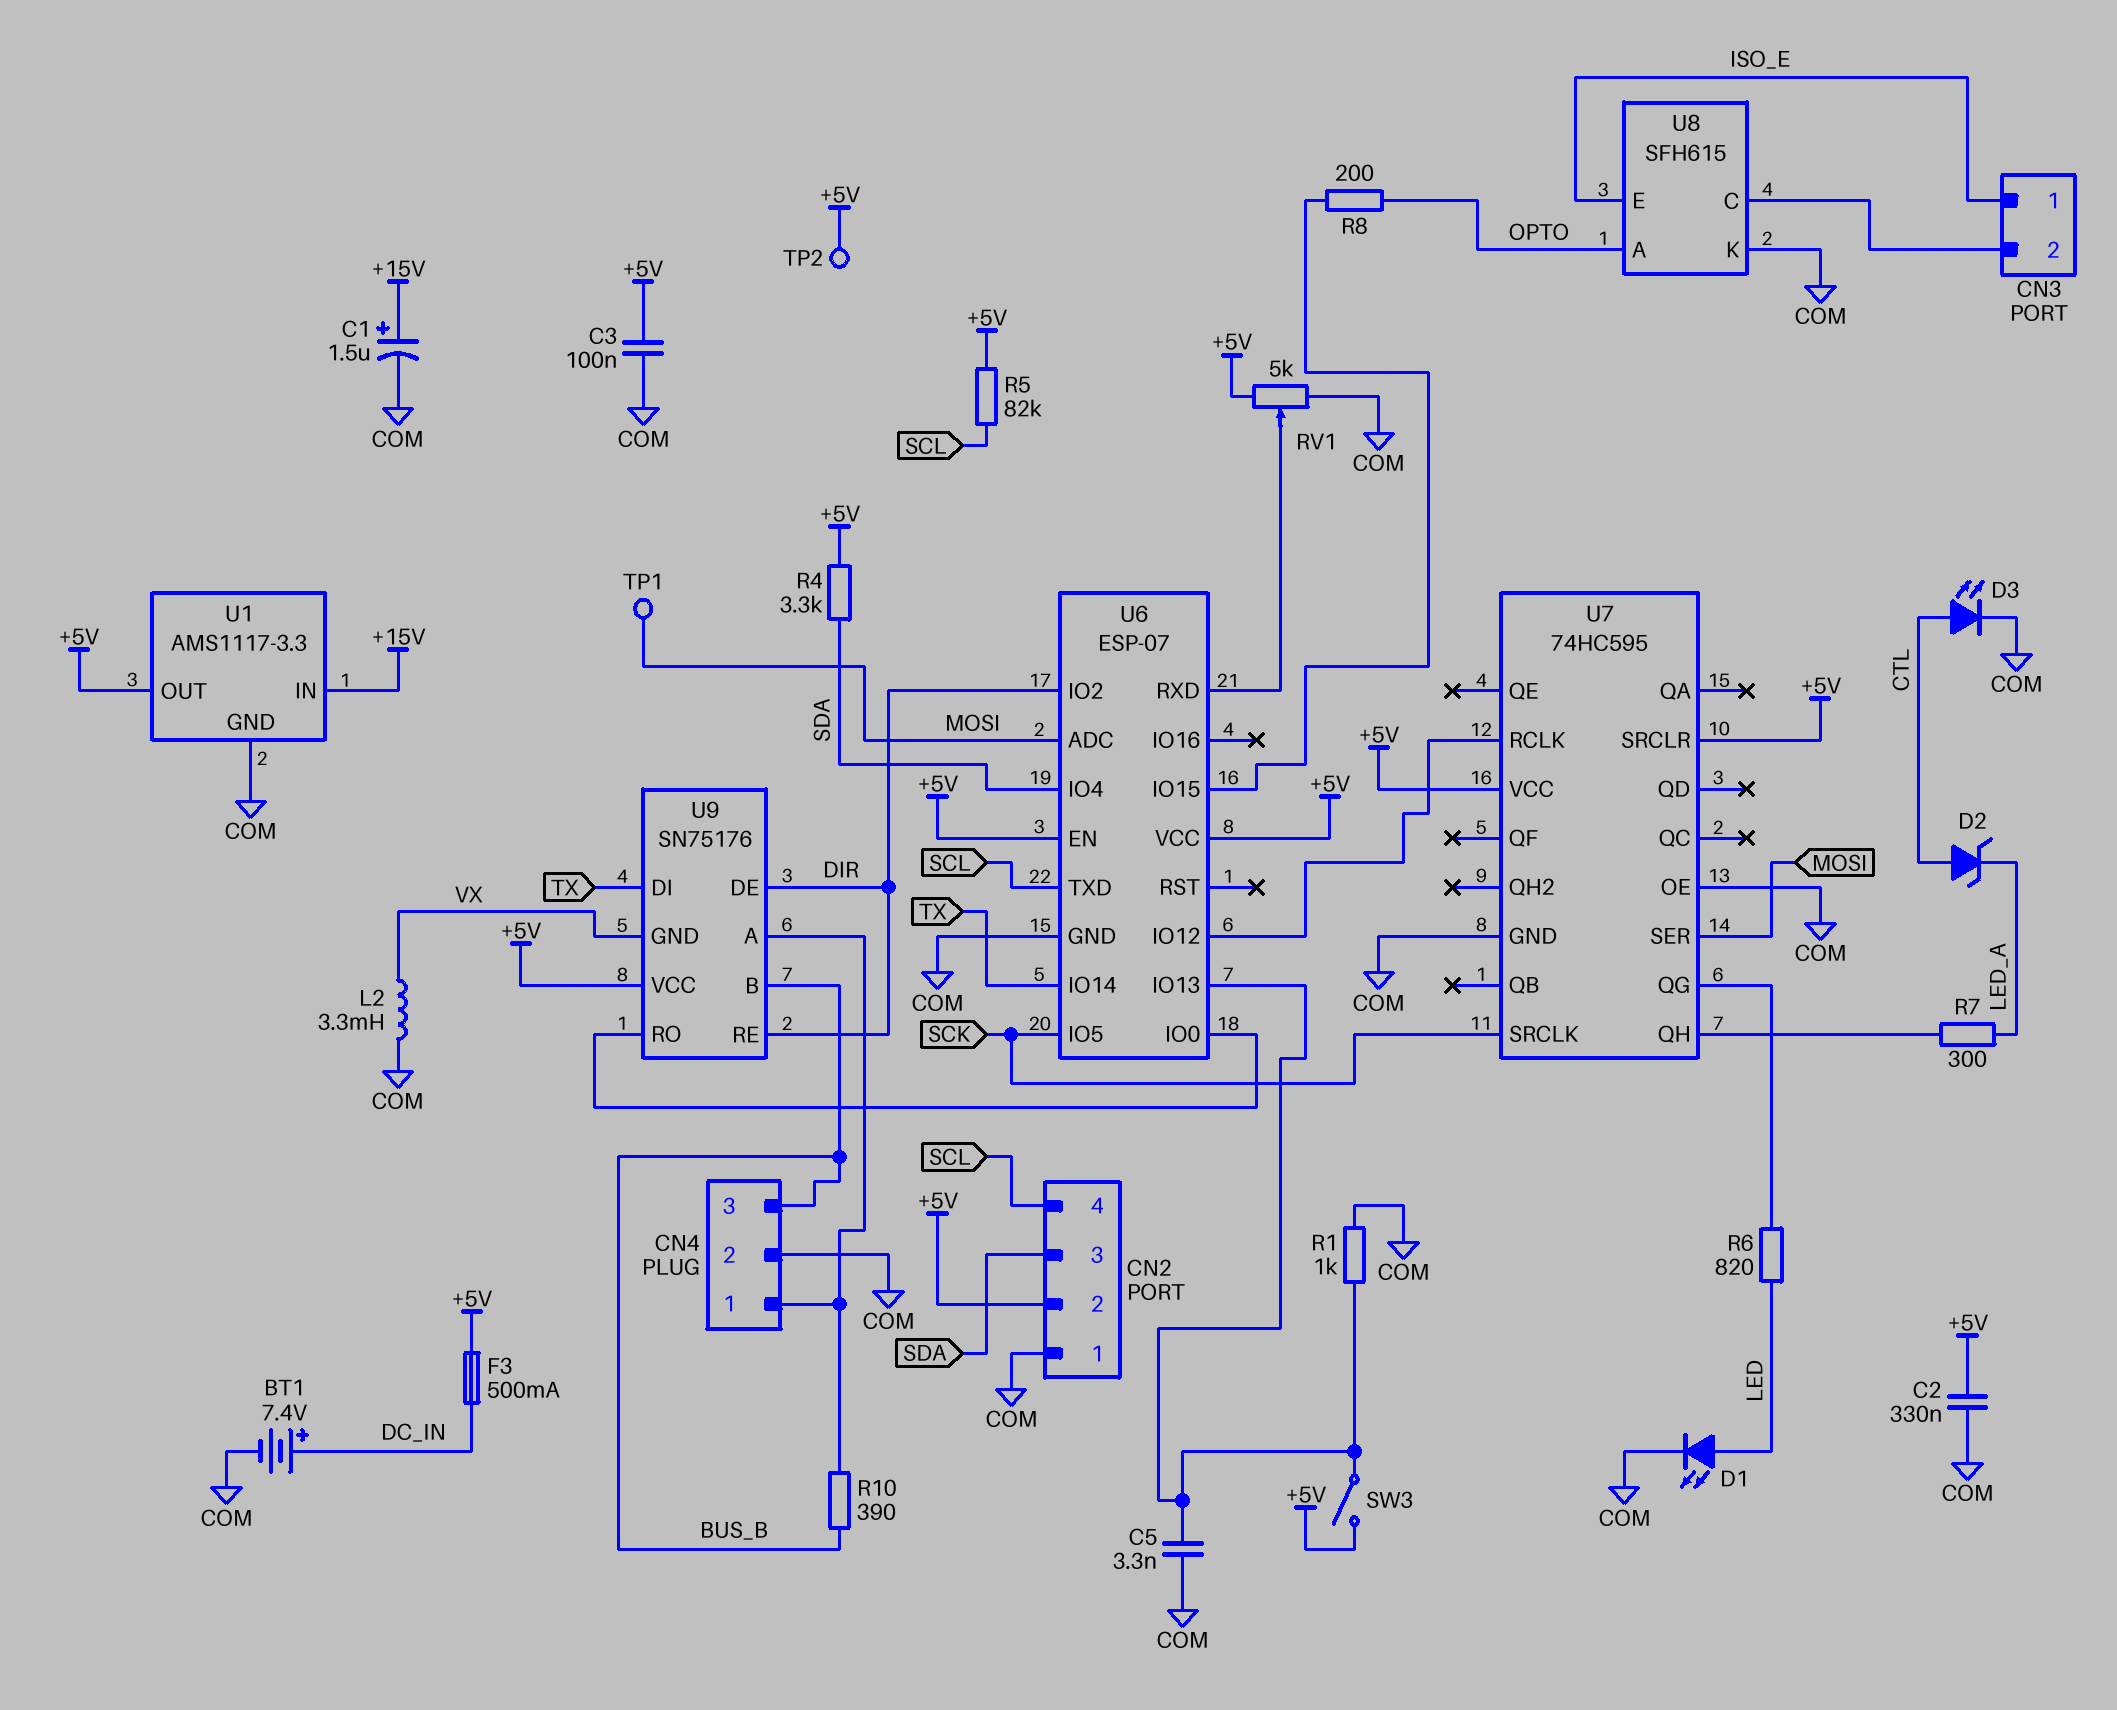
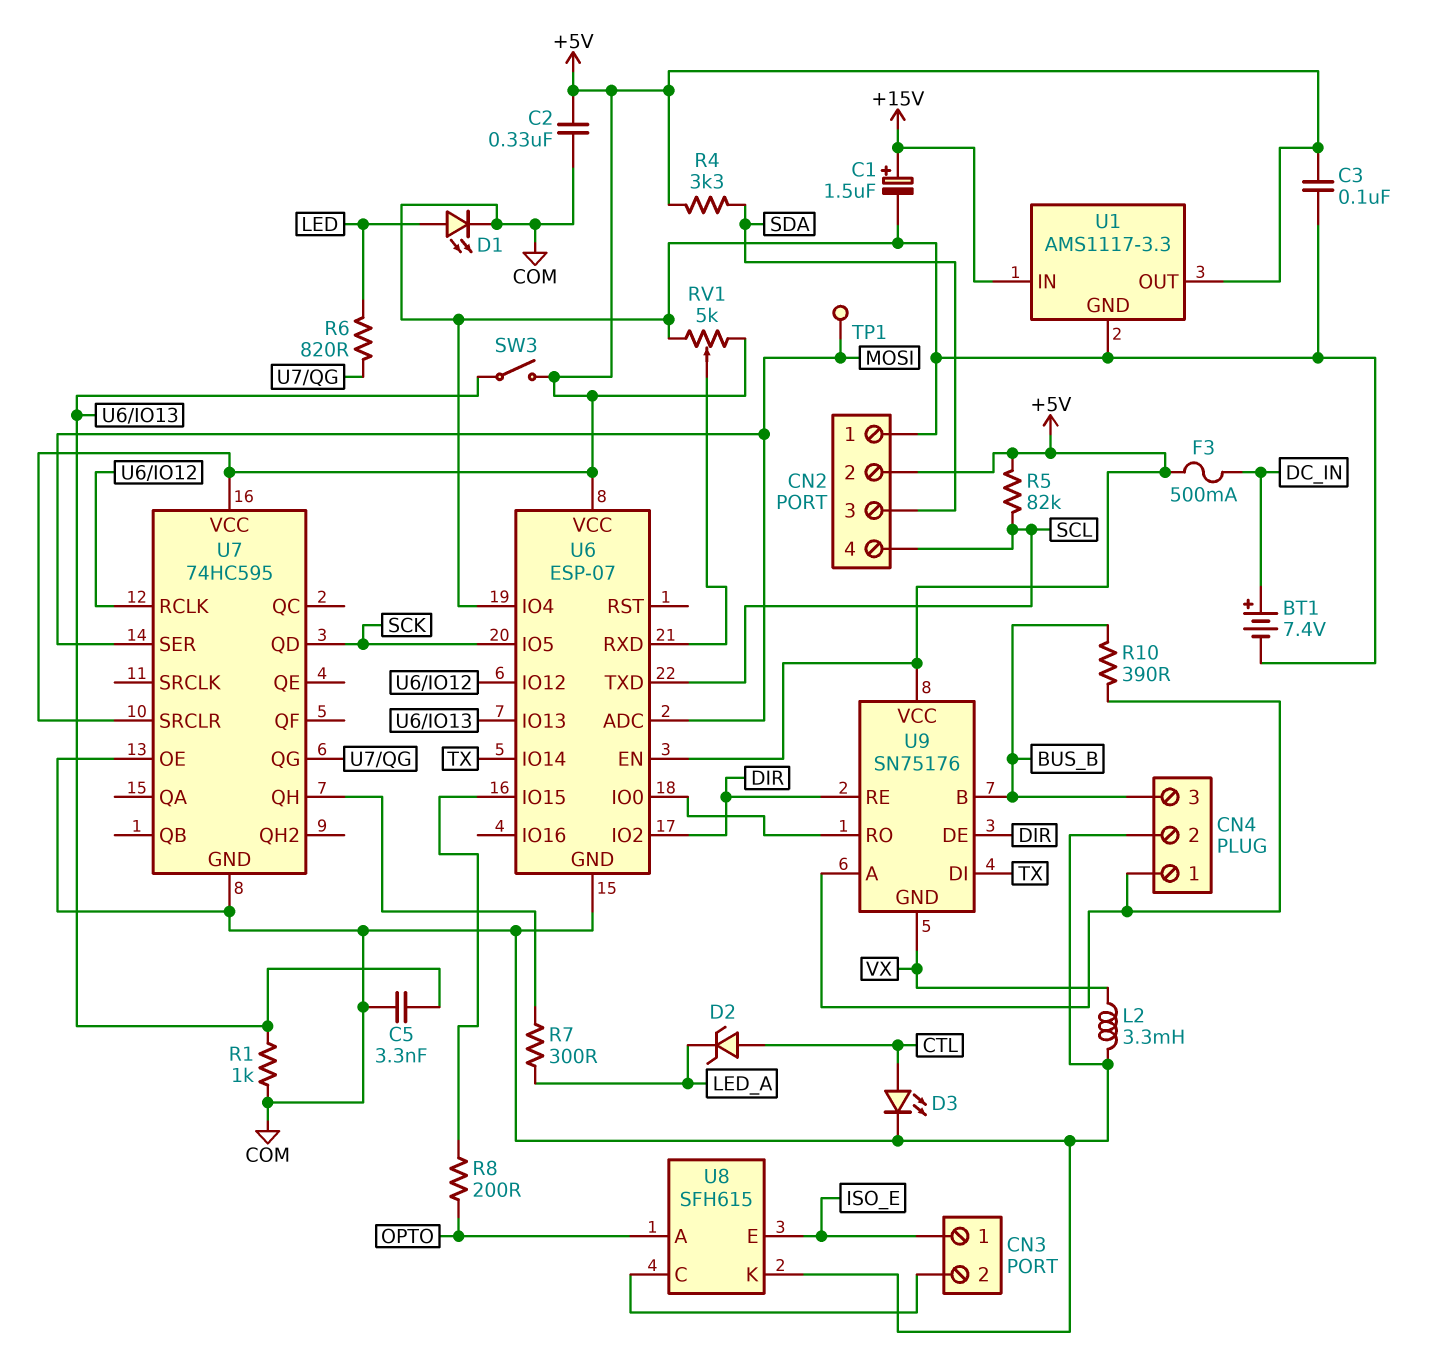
TP2: test point (+5V) -> none
U6 pin IO4: SDA -> COM
U7 pin QD: none -> SCK
U7 pin SRCLK: SCK -> none

